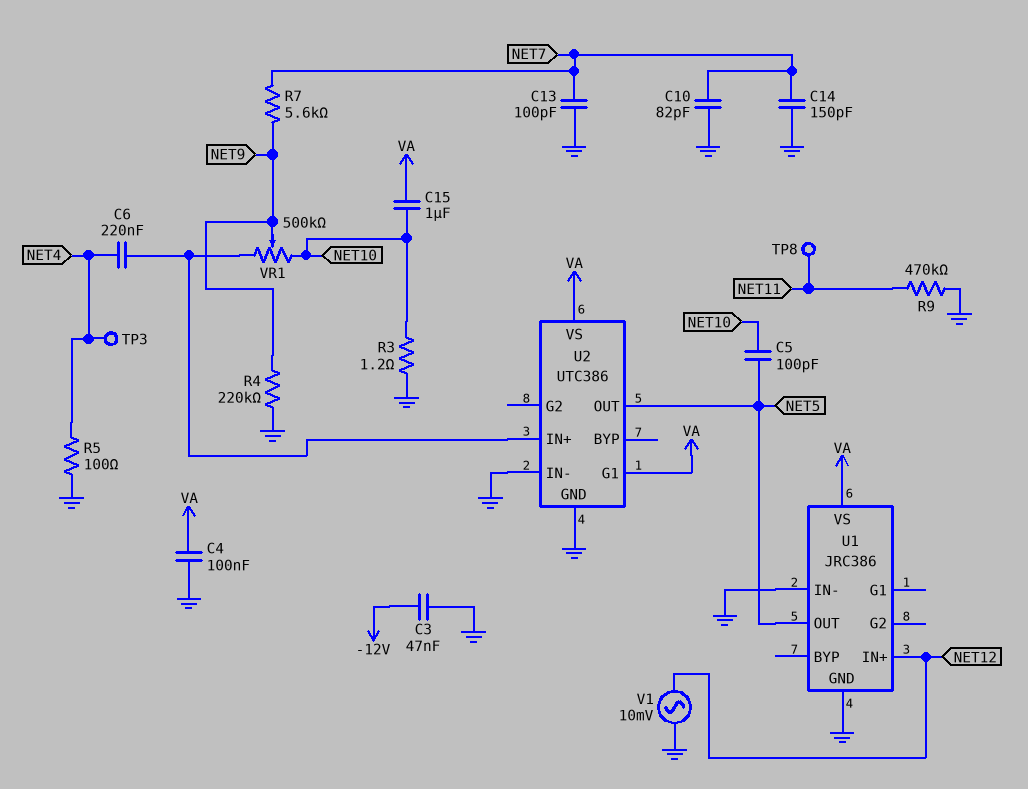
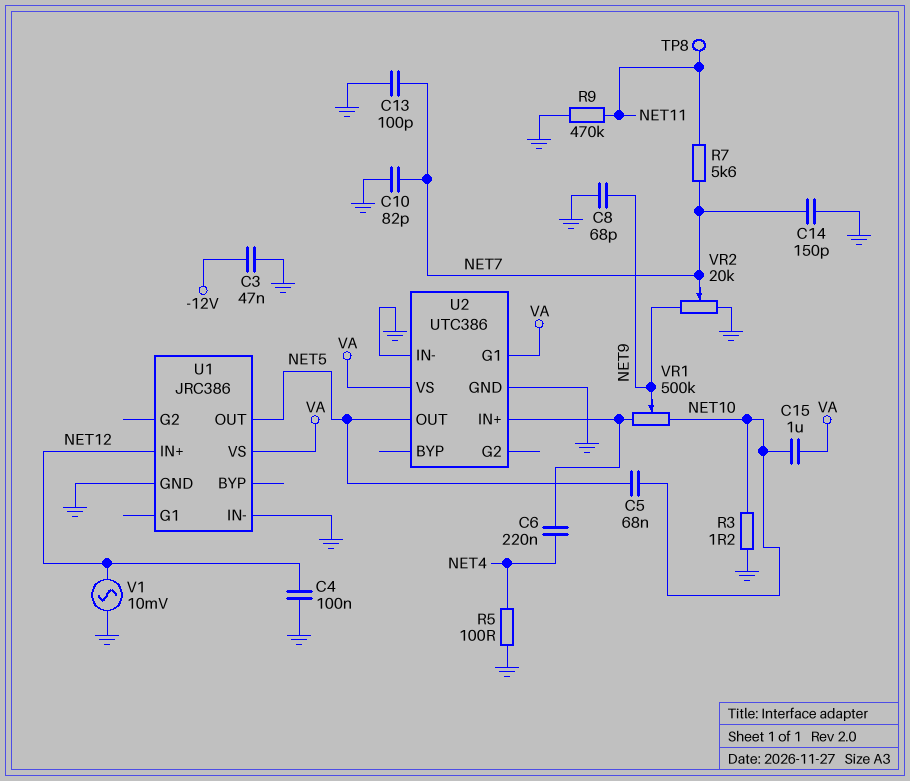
C4: 100nF (GND, VA) -> 100nF (GND, NET12)
C5: 100pF (NET5, NET10) -> 68nF (NET5, NET10)
C8: none -> 68pF (GND, NET9)
R4: 220k (GND, NET9) -> none
R7: 5.6k (NET7, NET9) -> 5.6k (NET7, NET11)
TP3: test point (NET4) -> none
VR2: none -> 20k (GND, NET9, wiper NET7)

